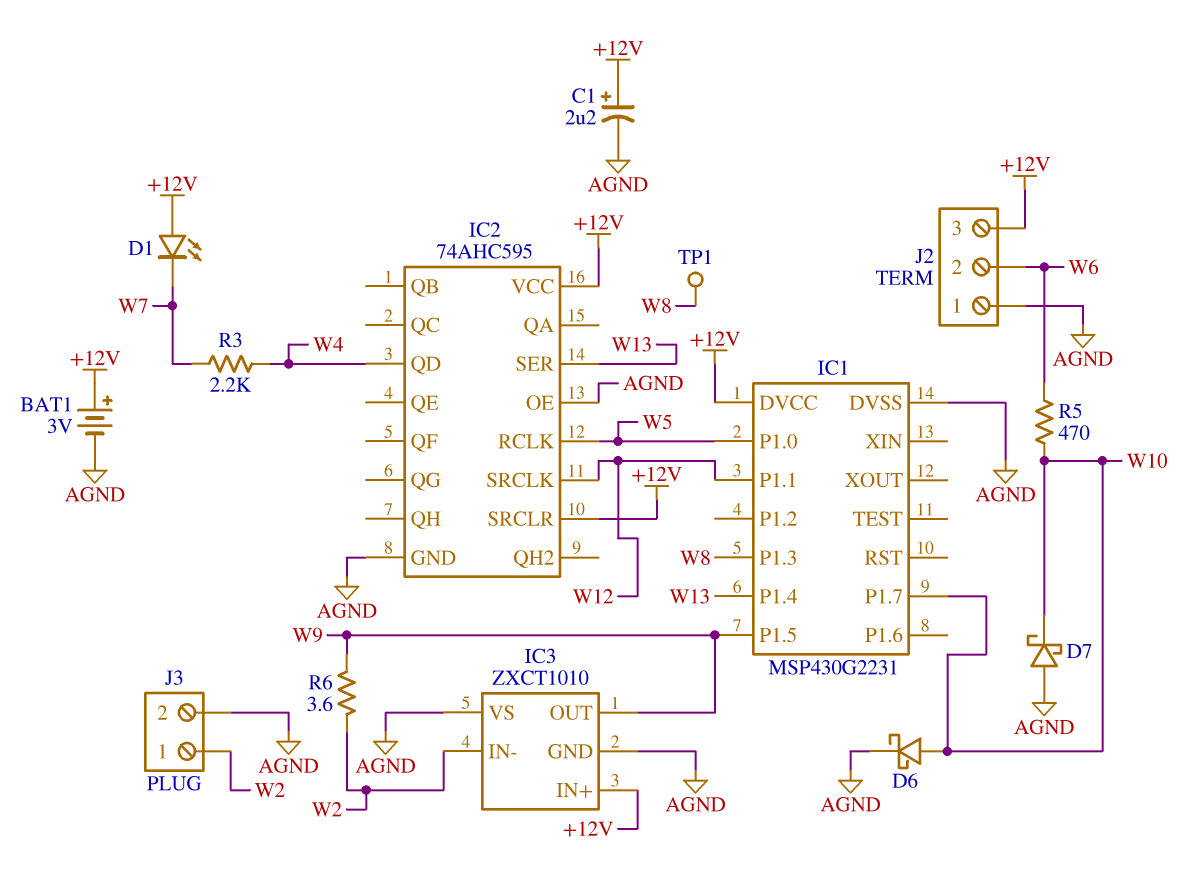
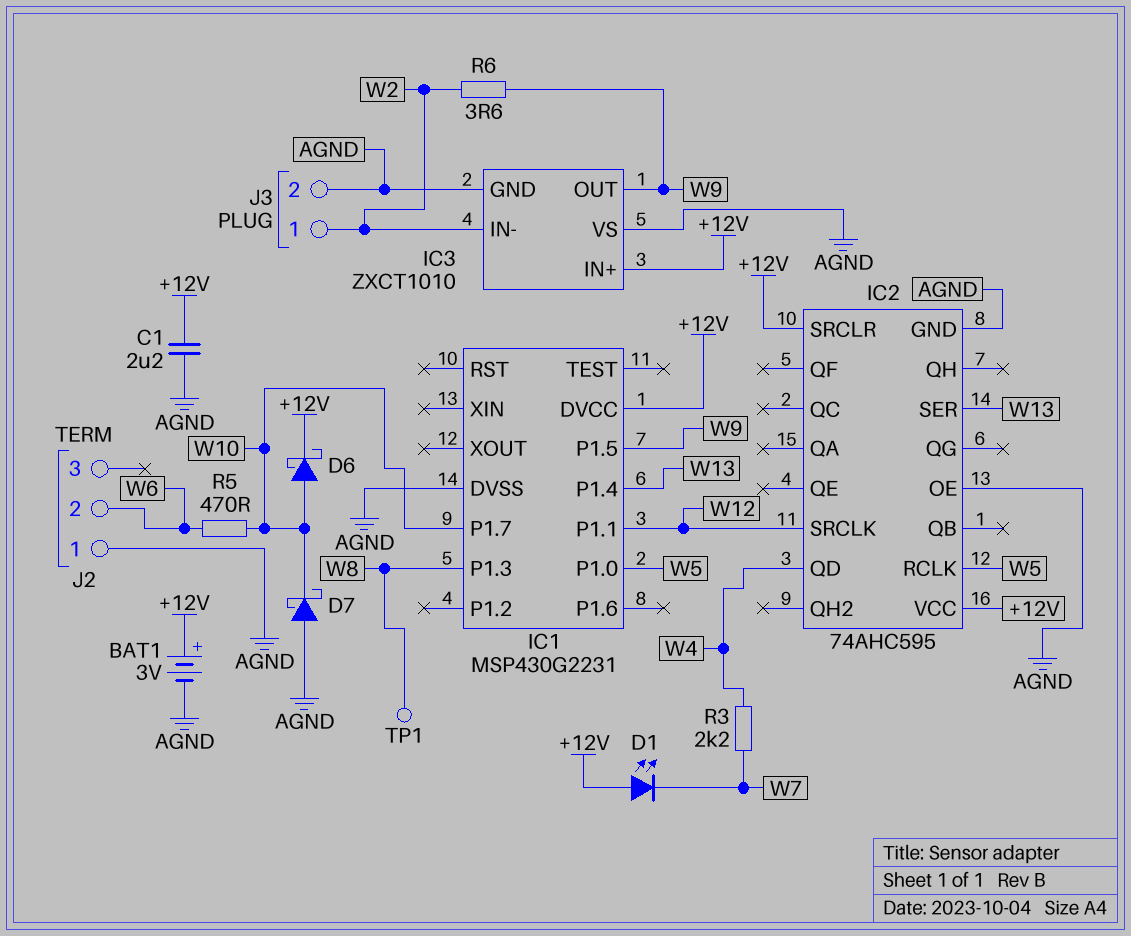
C1: 2.2uF (plus +12V, minus AGND) -> 2.2uF (+12V, AGND)
D6: schottky (A W10, K AGND) -> schottky (A W10, K +12V)
J2 pin 3: +12V -> none

